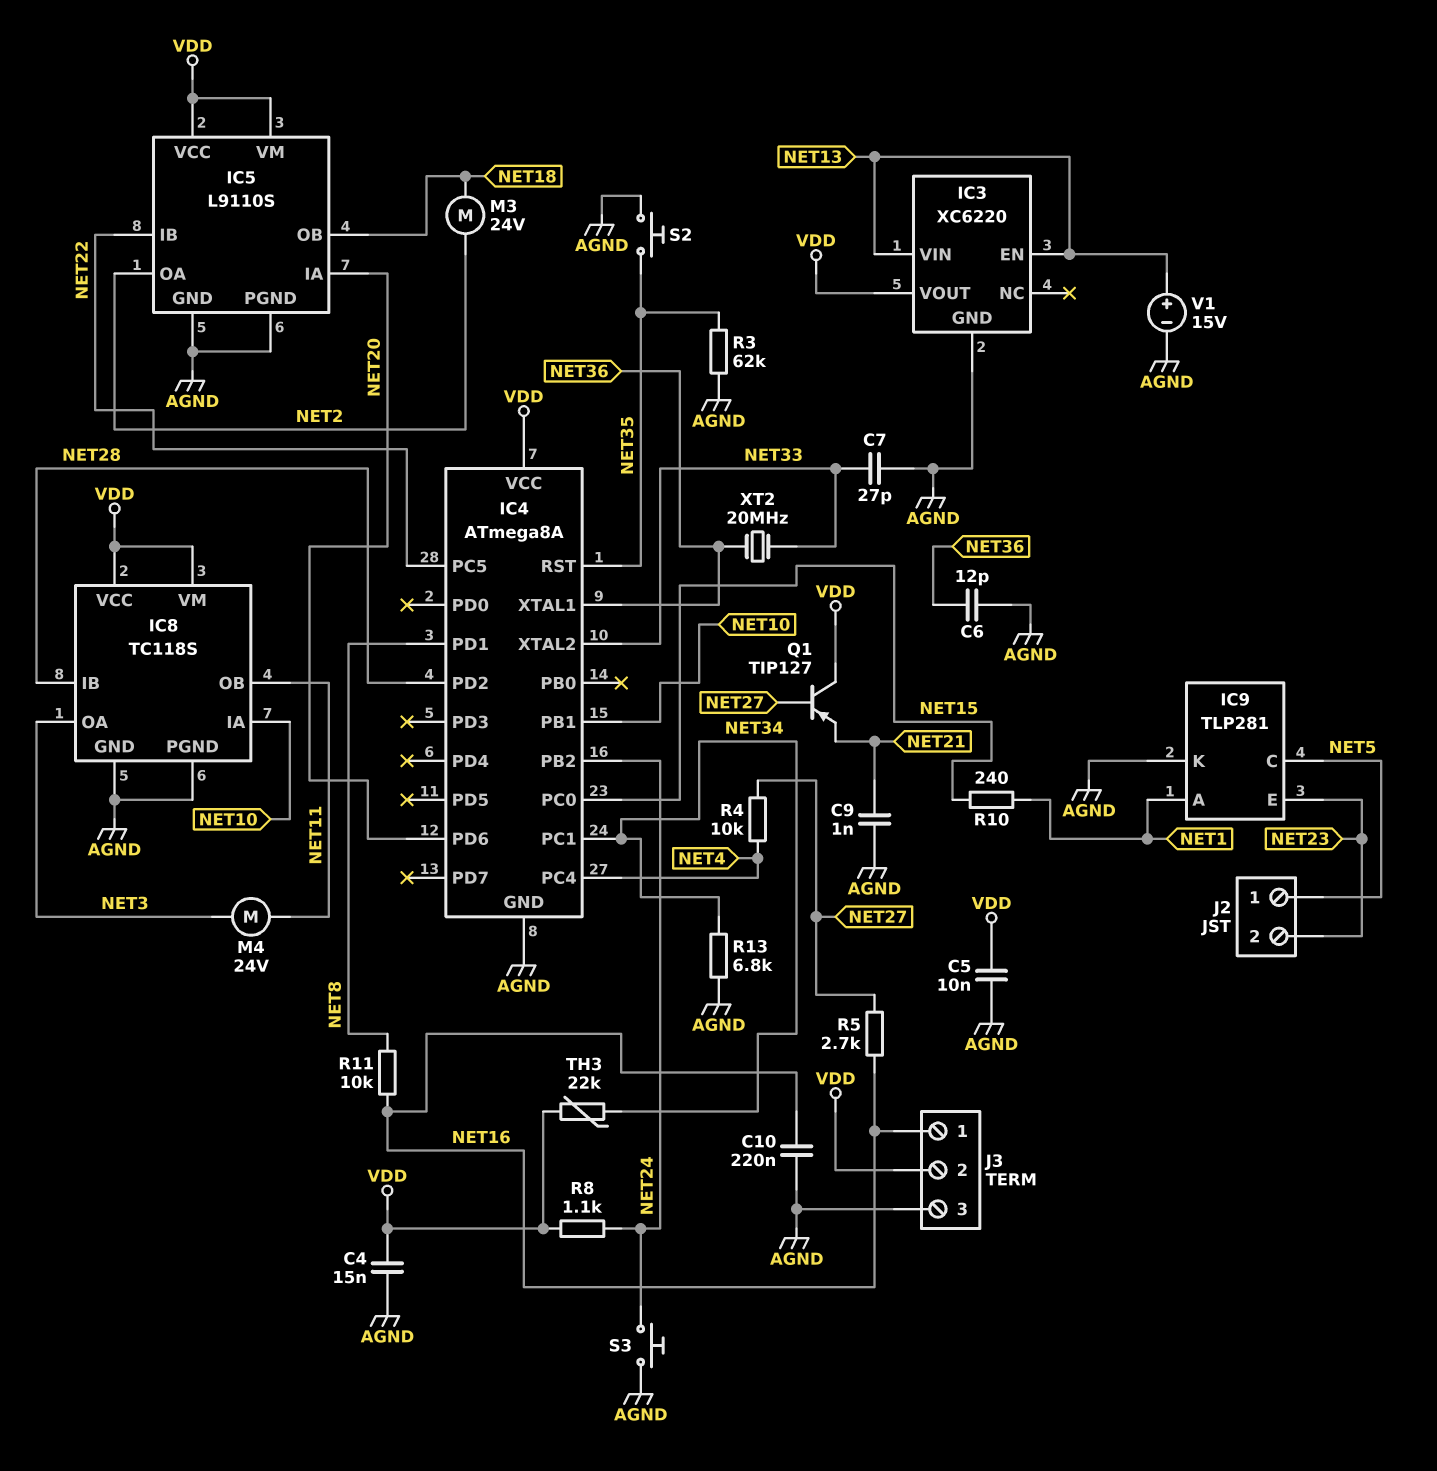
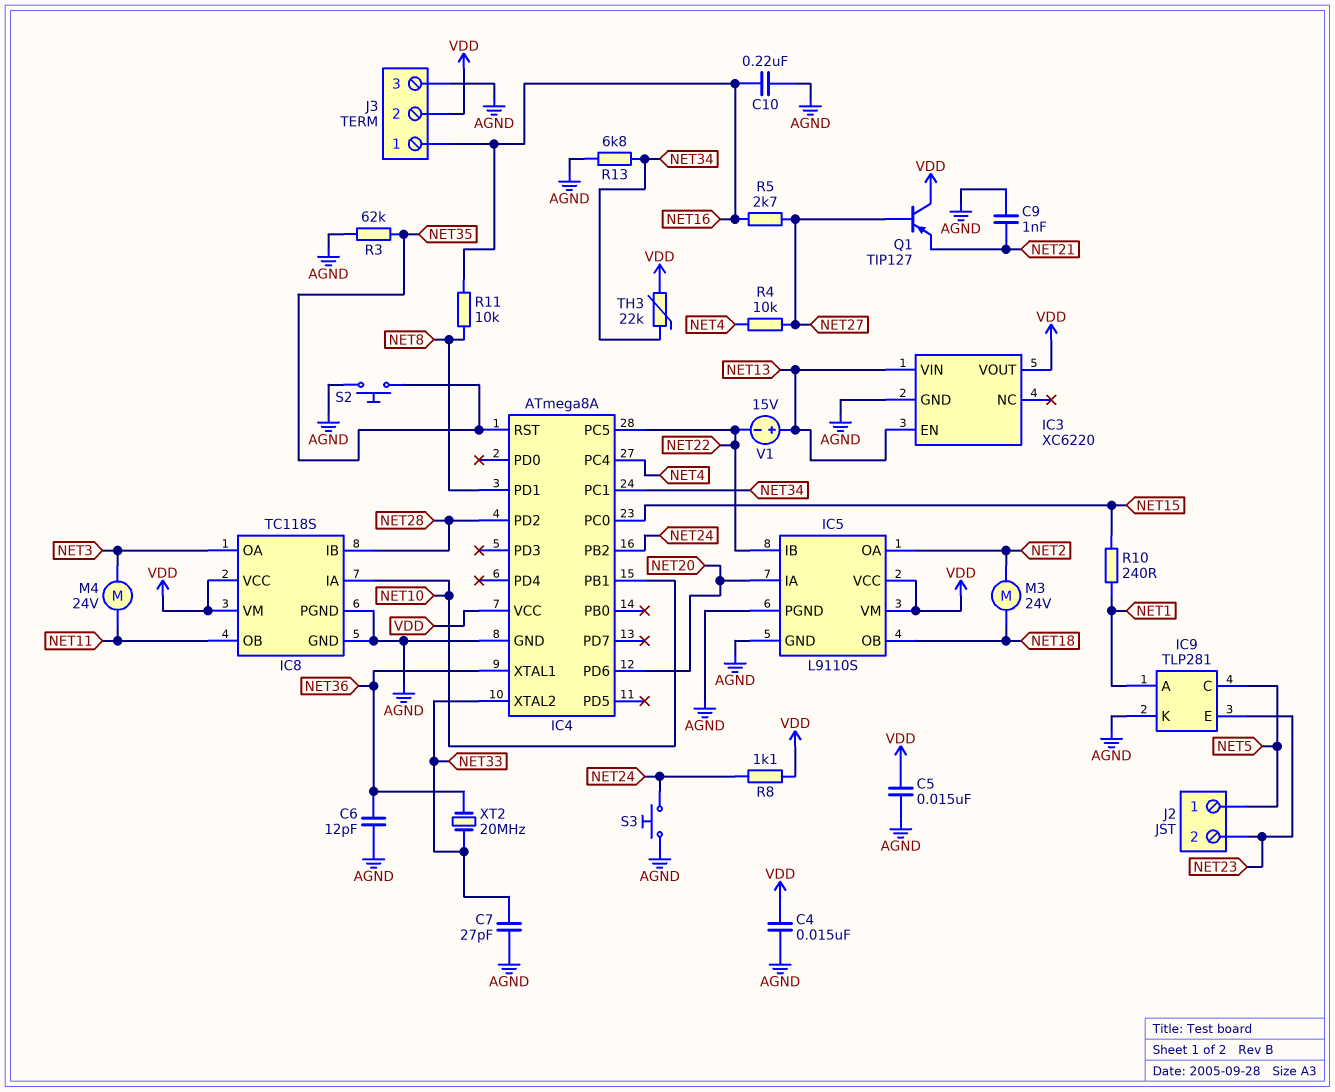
C5: 10nF (AGND, VDD) -> 15nF (AGND, VDD)
V1: 15V (plus NET13, minus AGND) -> 15V (plus NET13, minus NET22)

